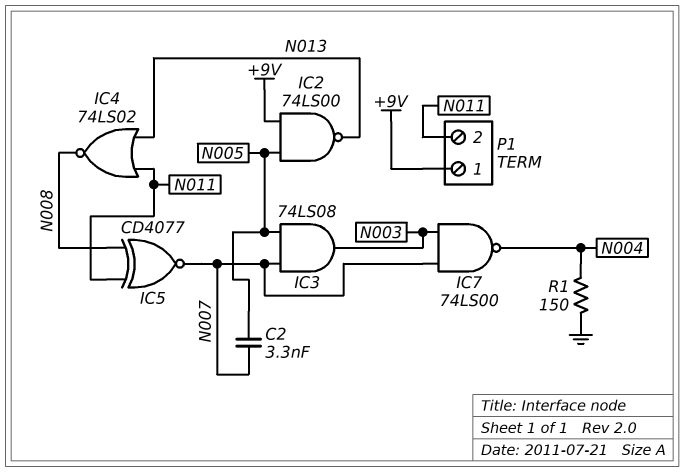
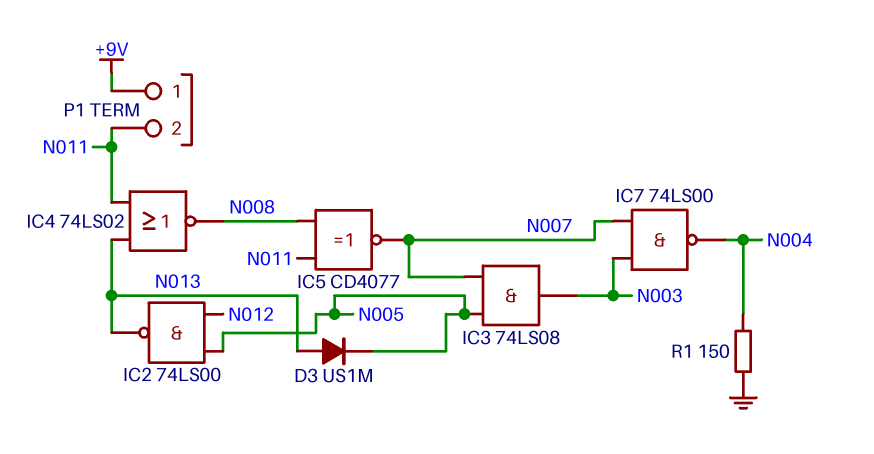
C2: 3.3nF (N005, N007) -> none
D3: none -> diode US1M (A N013, K N005)
IC2: NAND 74LS00 (in +9V, in N005, out N013) -> NAND 74LS00 (in N005, in N012, out N013)

